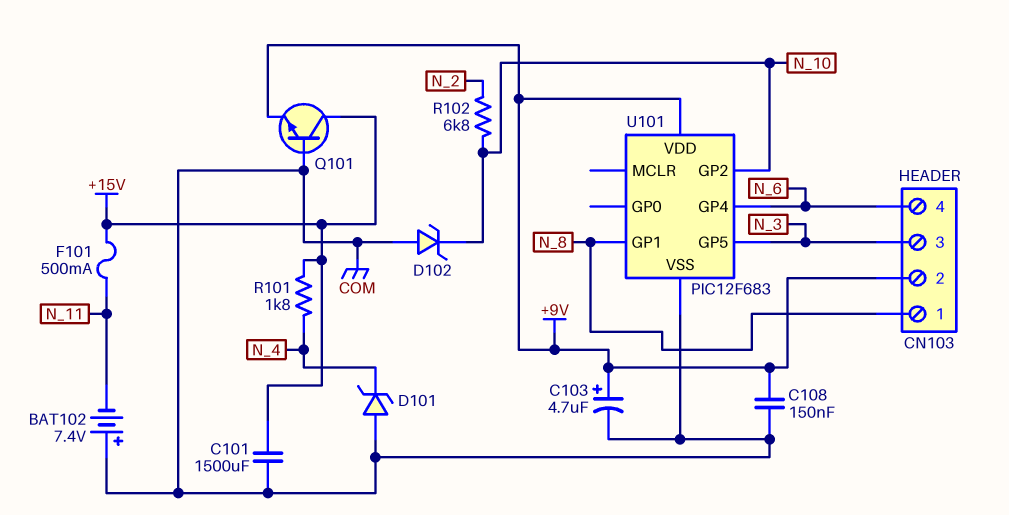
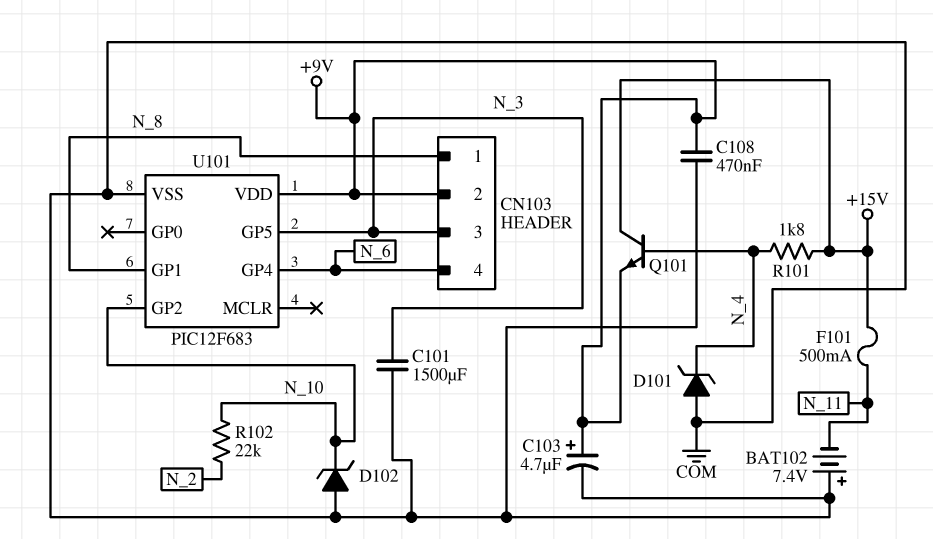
C101: 1500uF (+15V, COM) -> 1500uF (COM, N_3)
C108: 150nF (+9V, COM) -> 470nF (+9V, COM)
Q101: NPN (B COM, C +15V, E +9V) -> NPN (B N_4, C +15V, E +9V)
R102: 6.8k (N_2, N_10) -> 22k (N_2, N_10)

